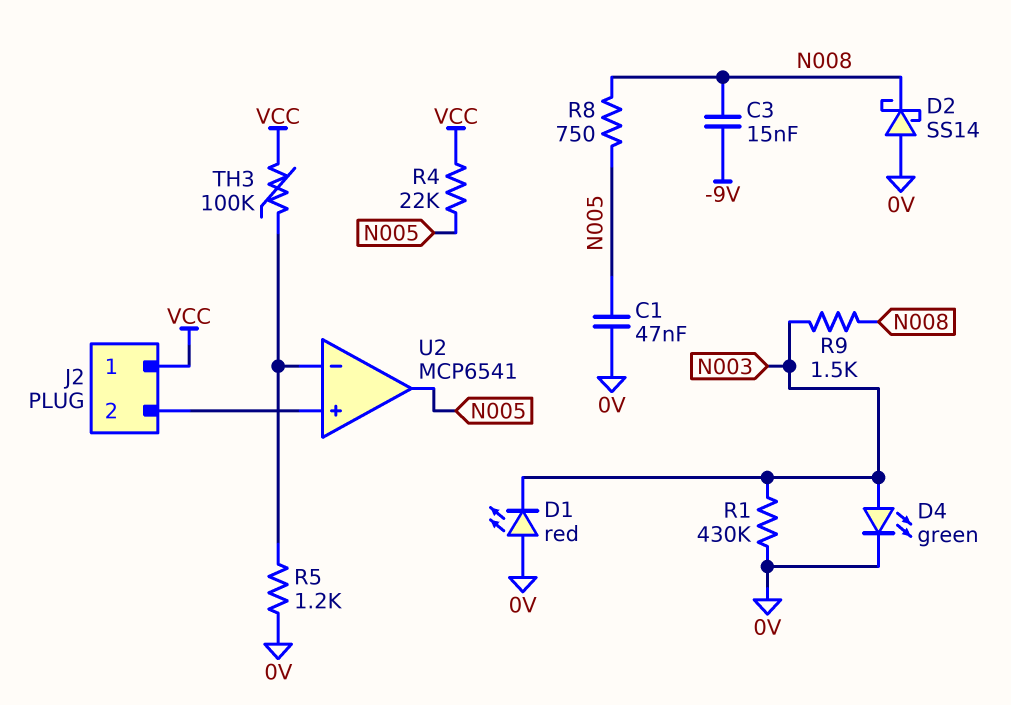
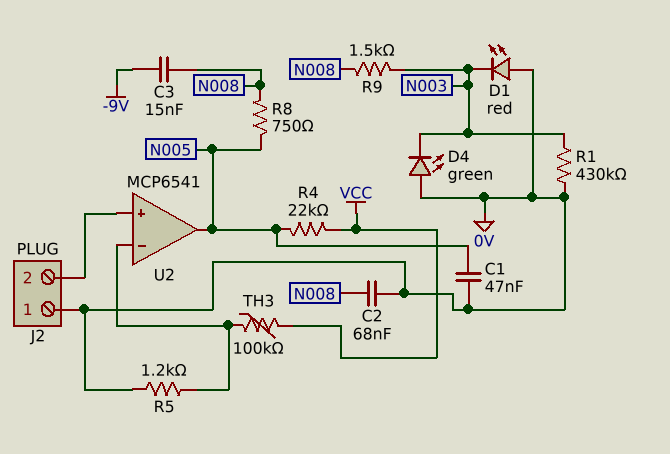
C2: none -> 68nF (0V, N008)
D2: schottky SS14 (A 0V, K N008) -> none
D4: LED green (A N003, K 0V) -> LED green (A 0V, K N003)
J2 pin 1: VCC -> 0V

